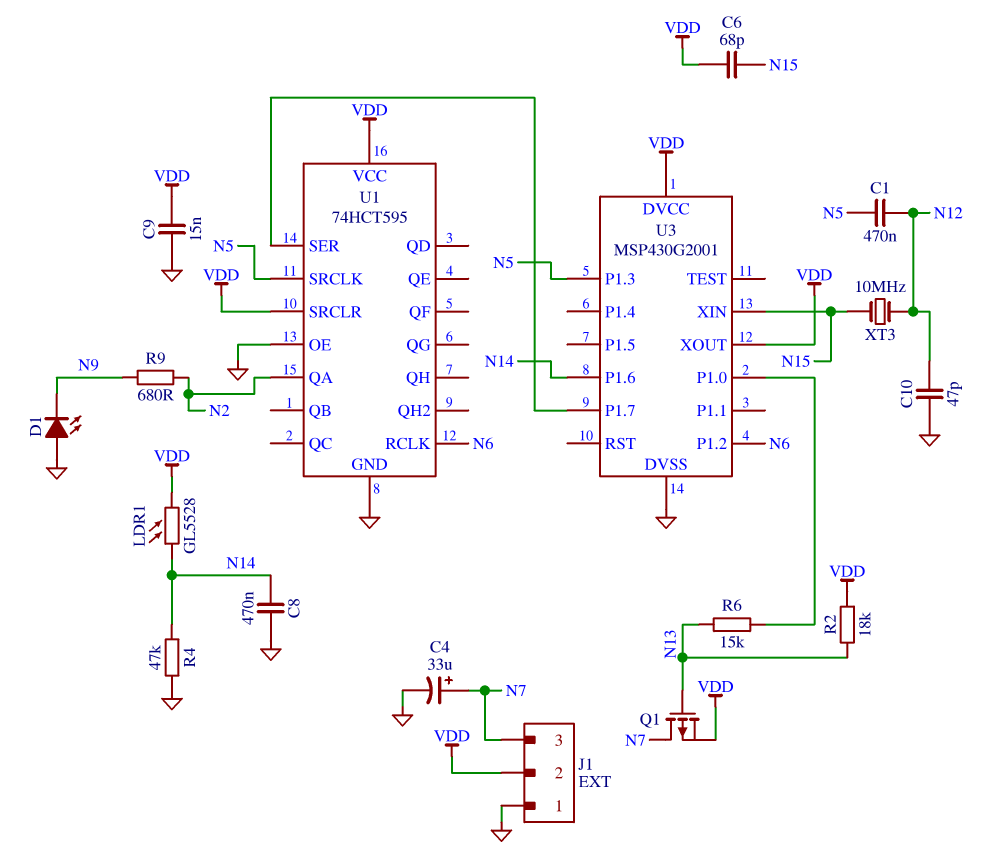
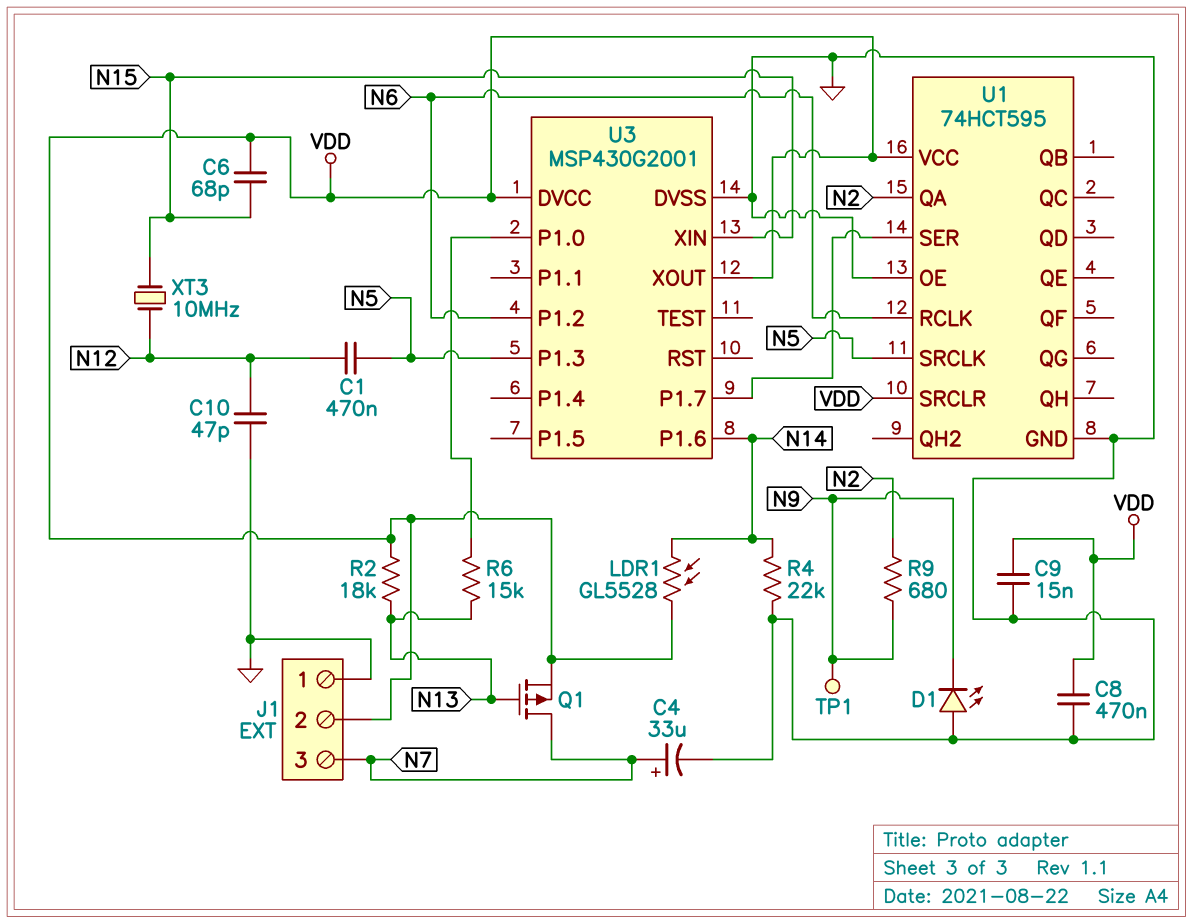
C8: 470nF (GND, N14) -> 470nF (GND, VDD)
R4: 47k (GND, N14) -> 22k (GND, N14)
TP1: none -> test point (N9)

